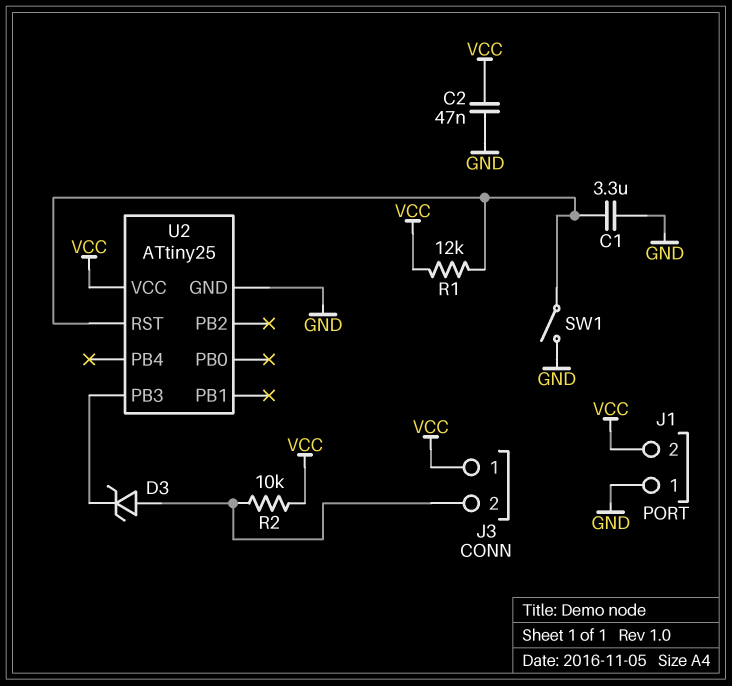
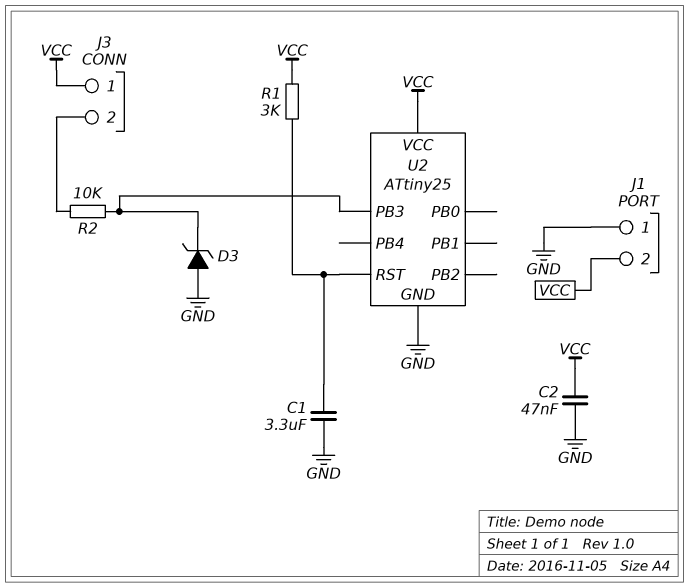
D3: zener (A J3/2, K U2/PB3) -> zener (A GND, K U2/PB3)
R1: 12k (U2/RST, VCC) -> 3k (U2/RST, VCC)
R2: 10k (J3/2, VCC) -> 10k (J3/2, U2/PB3)
SW1: switch (GND, U2/RST) -> none

